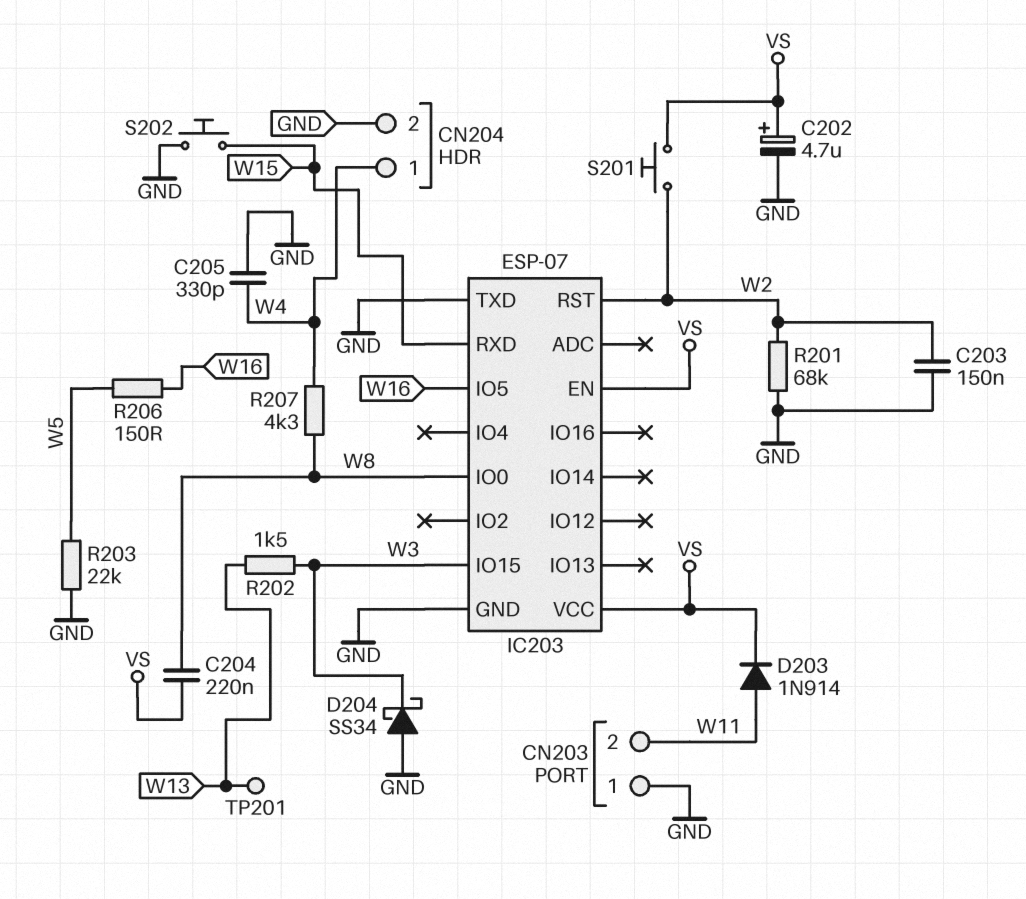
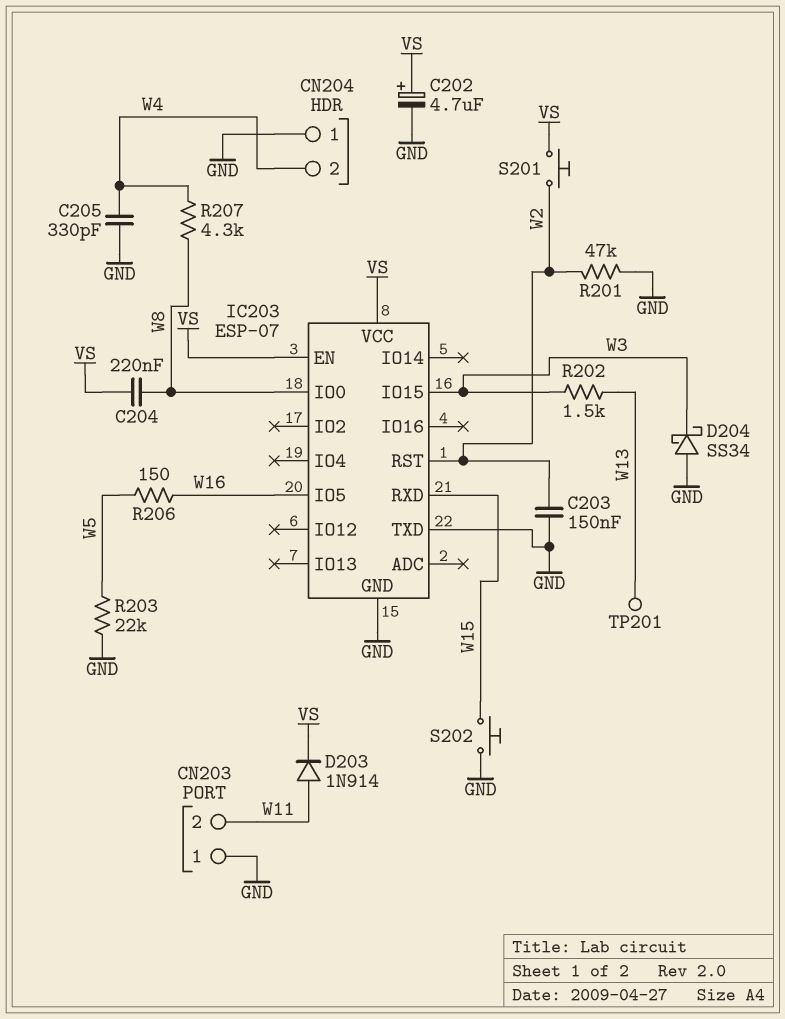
CN204 pin 1: W4 -> GND
CN204 pin 2: GND -> W4
R201: 68k (GND, W2) -> 47k (GND, W2)

